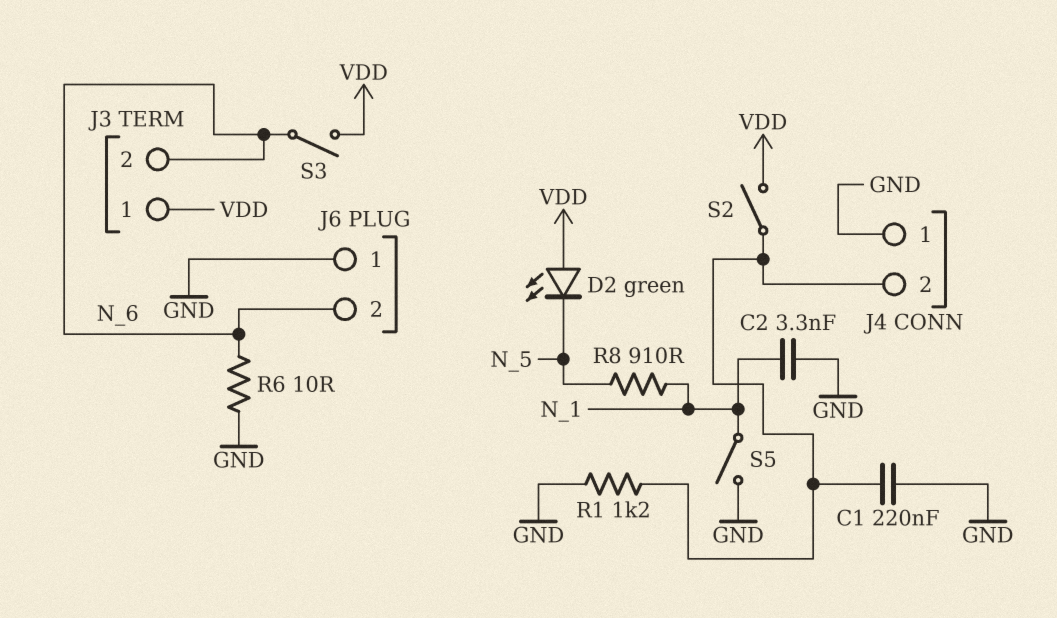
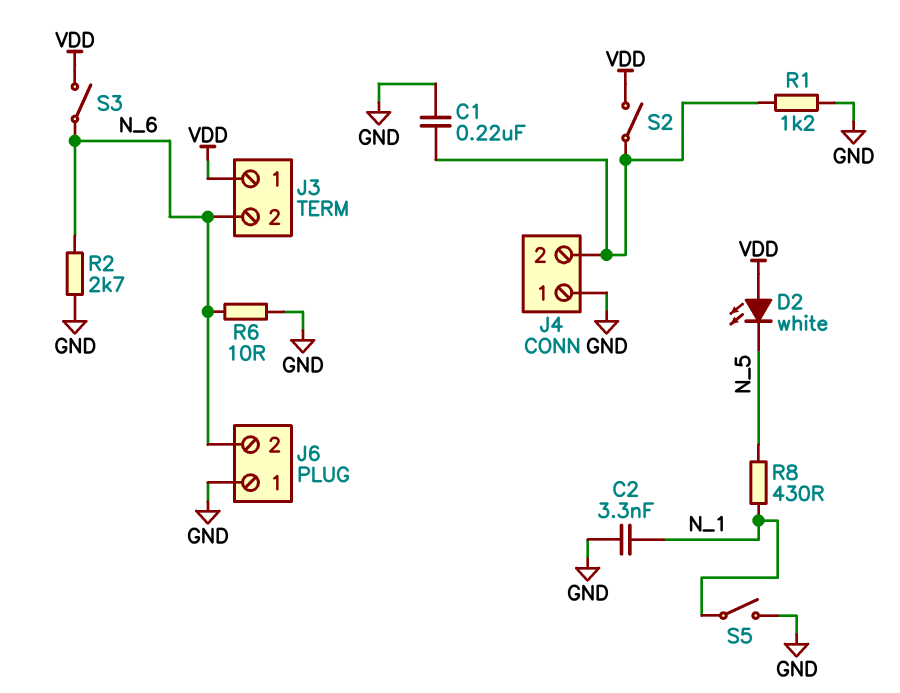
D2: LED green (A VDD, K N_5) -> LED white (A VDD, K N_5)
R2: none -> 2.7k (GND, N_6)
R8: 910 (N_1, N_5) -> 430 (N_1, N_5)

